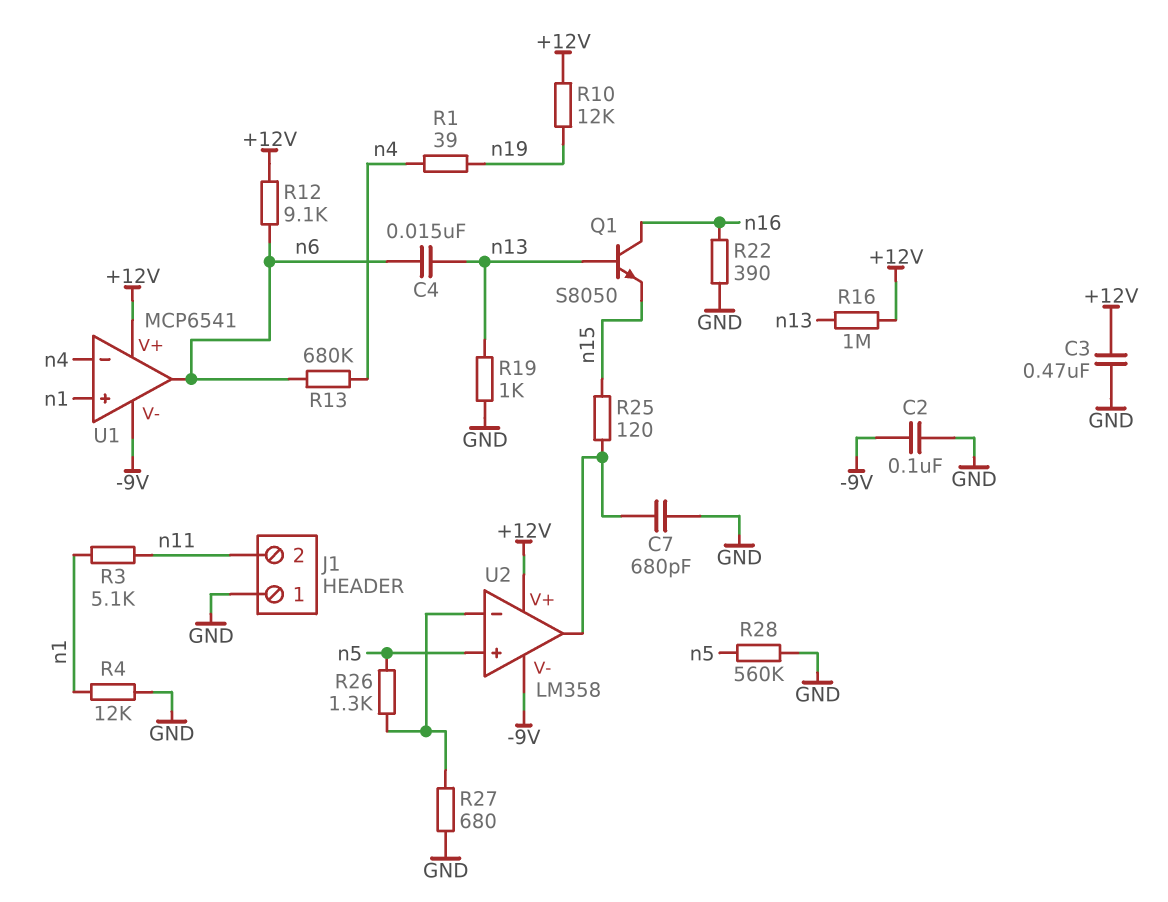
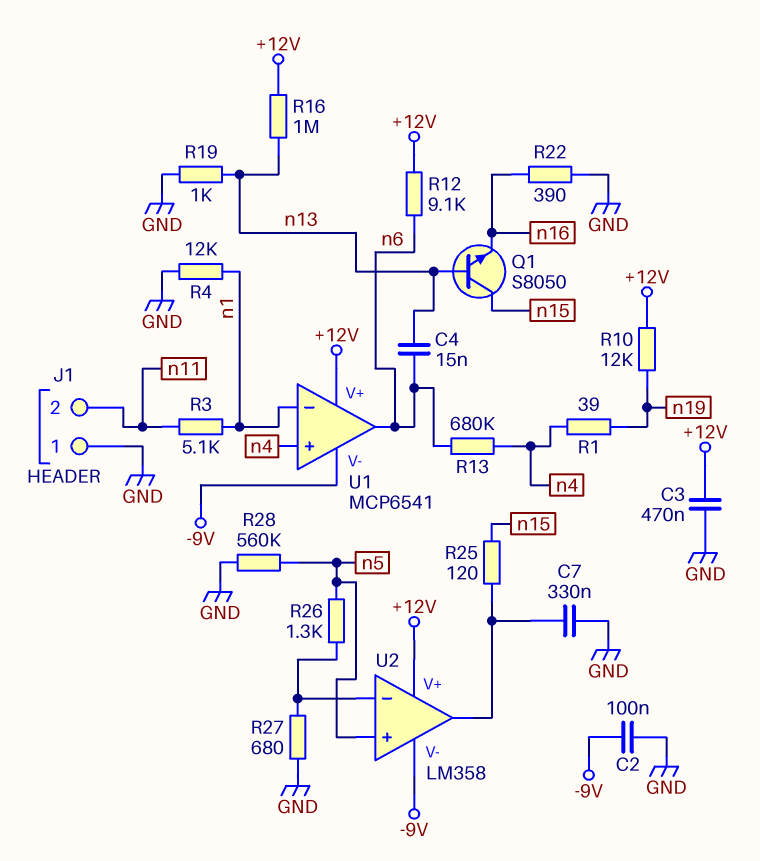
C7: 680pF (GND, U2/out) -> 330nF (GND, U2/out)
Q1: NPN S8050 (B n13, C n16, E n15) -> NPN S8050 (B n13, C n15, E n16)
U1 pin in+: n1 -> n4
U1 pin in-: n4 -> n1

